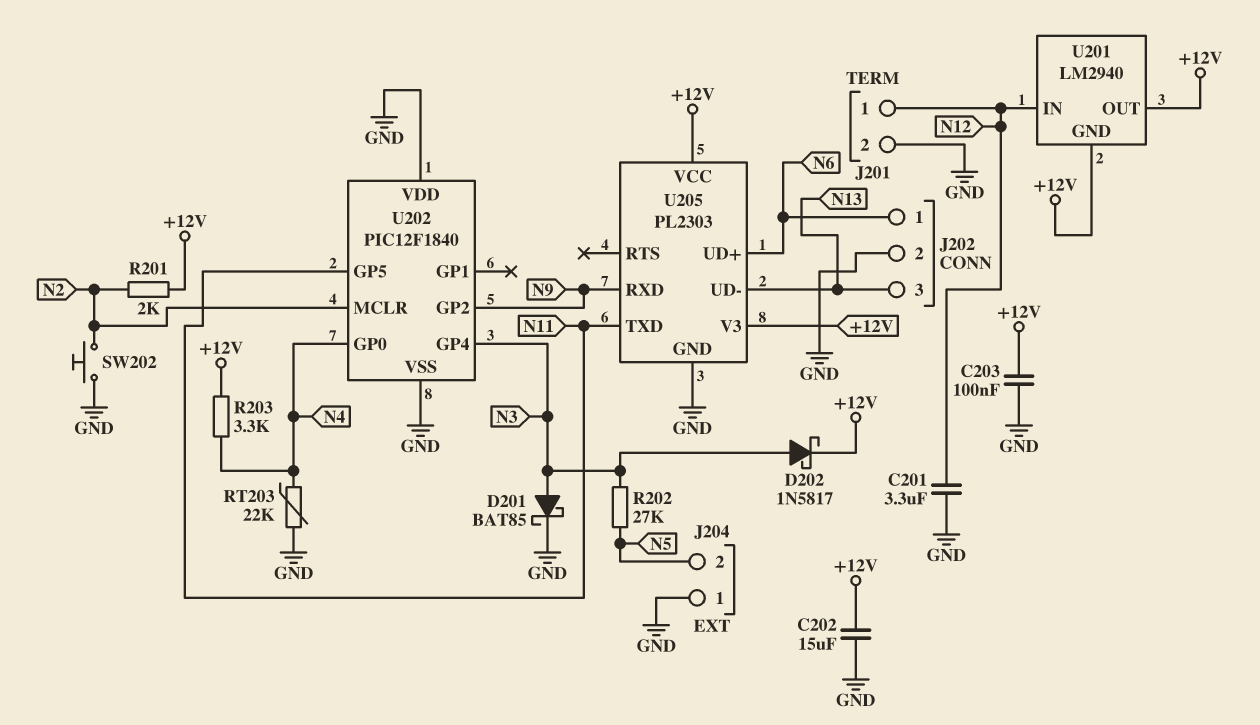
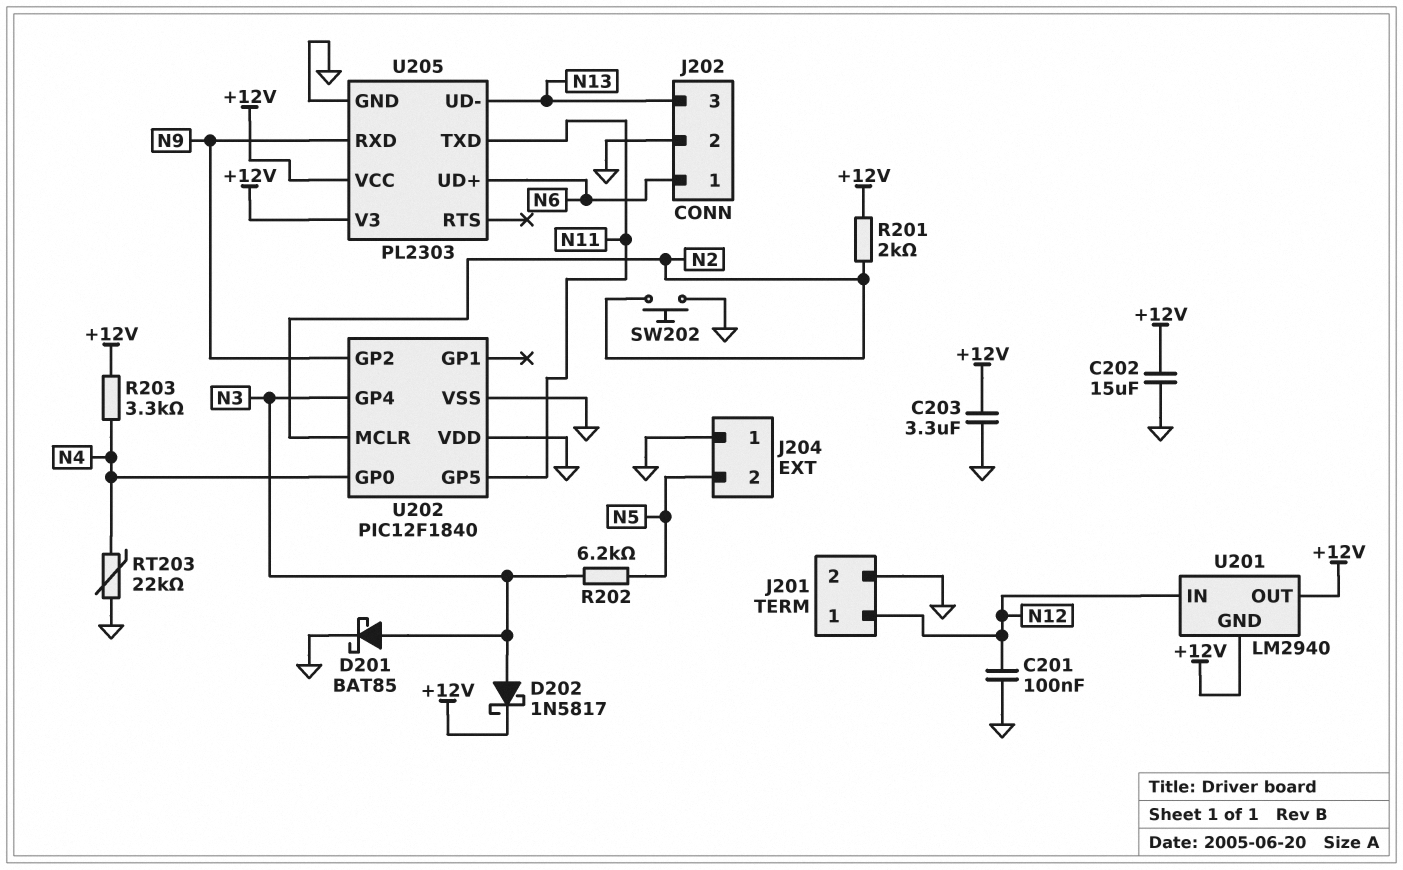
C201: 3.3uF (GND, N12) -> 100nF (GND, N12)
C203: 100nF (+12V, GND) -> 3.3uF (+12V, GND)
R202: 27k (N3, N5) -> 6.2k (N3, N5)

